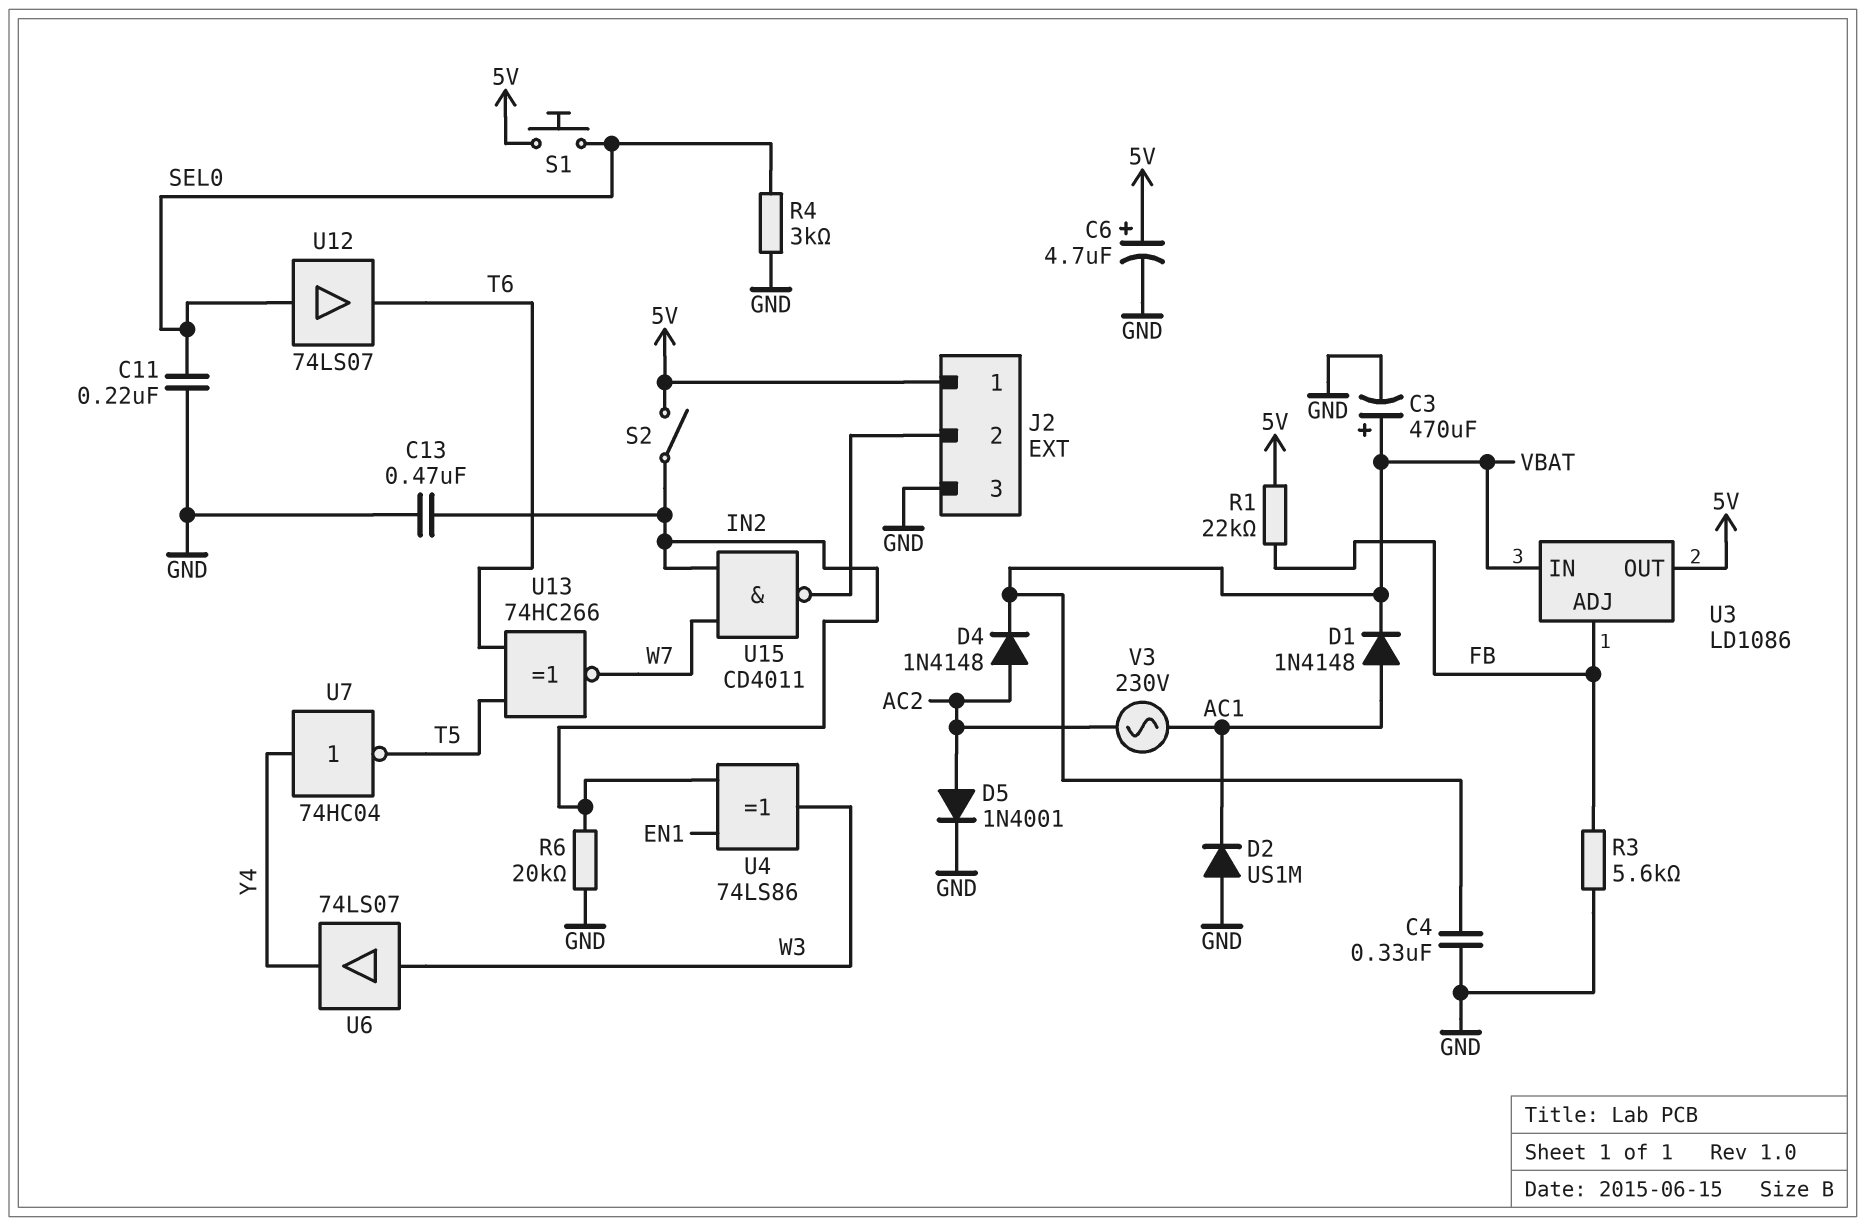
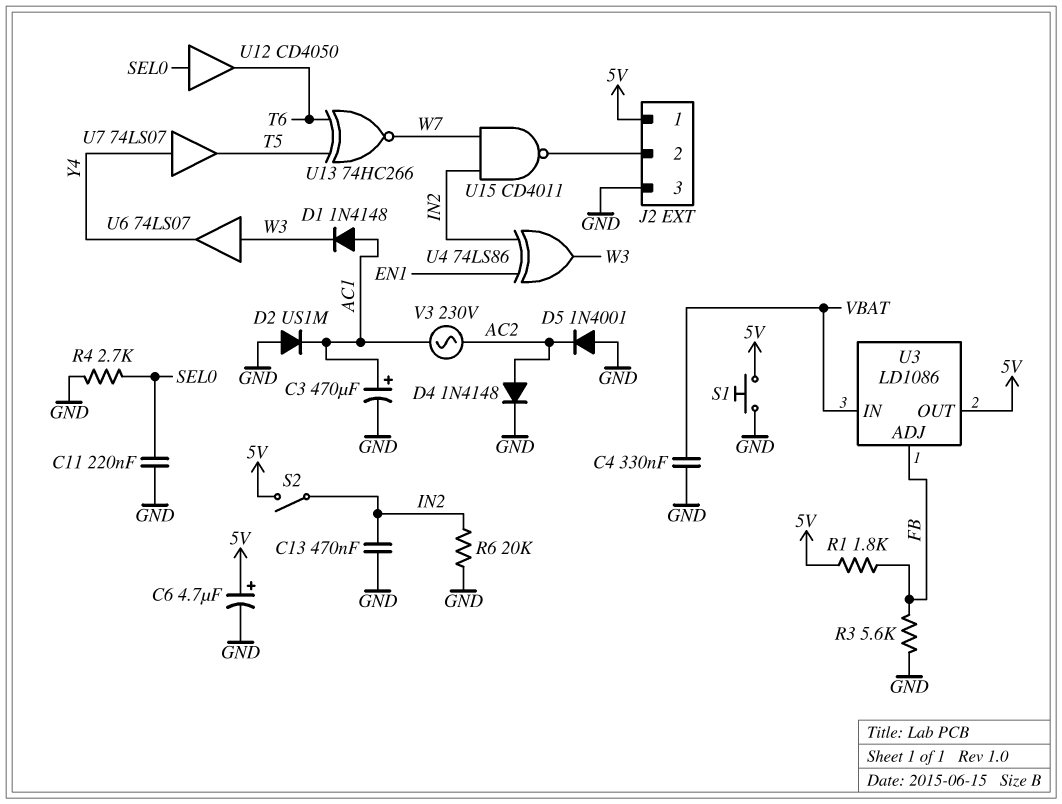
C3: 470uF (plus VBAT, minus GND) -> 470uF (plus AC1, minus GND)
D1: diode 1N4148 (A AC1, K VBAT) -> diode 1N4148 (A AC1, K W3)
D4: diode 1N4148 (A AC2, K VBAT) -> diode 1N4148 (A AC2, K GND)
D5: diode 1N4001 (A AC2, K GND) -> diode 1N4001 (A GND, K AC2)
R1: 22k (5V, FB) -> 1.8k (5V, FB)
R4: 3k (GND, SEL0) -> 2.7k (GND, SEL0)
S1: button (5V, SEL0) -> button (5V, GND)
U7: NOT 74HC04 (in Y4, out T5) -> buffer 74LS07 (in Y4, out T5)
U12: buffer 74LS07 (in SEL0, out T6) -> buffer CD4050 (in SEL0, out T6)

